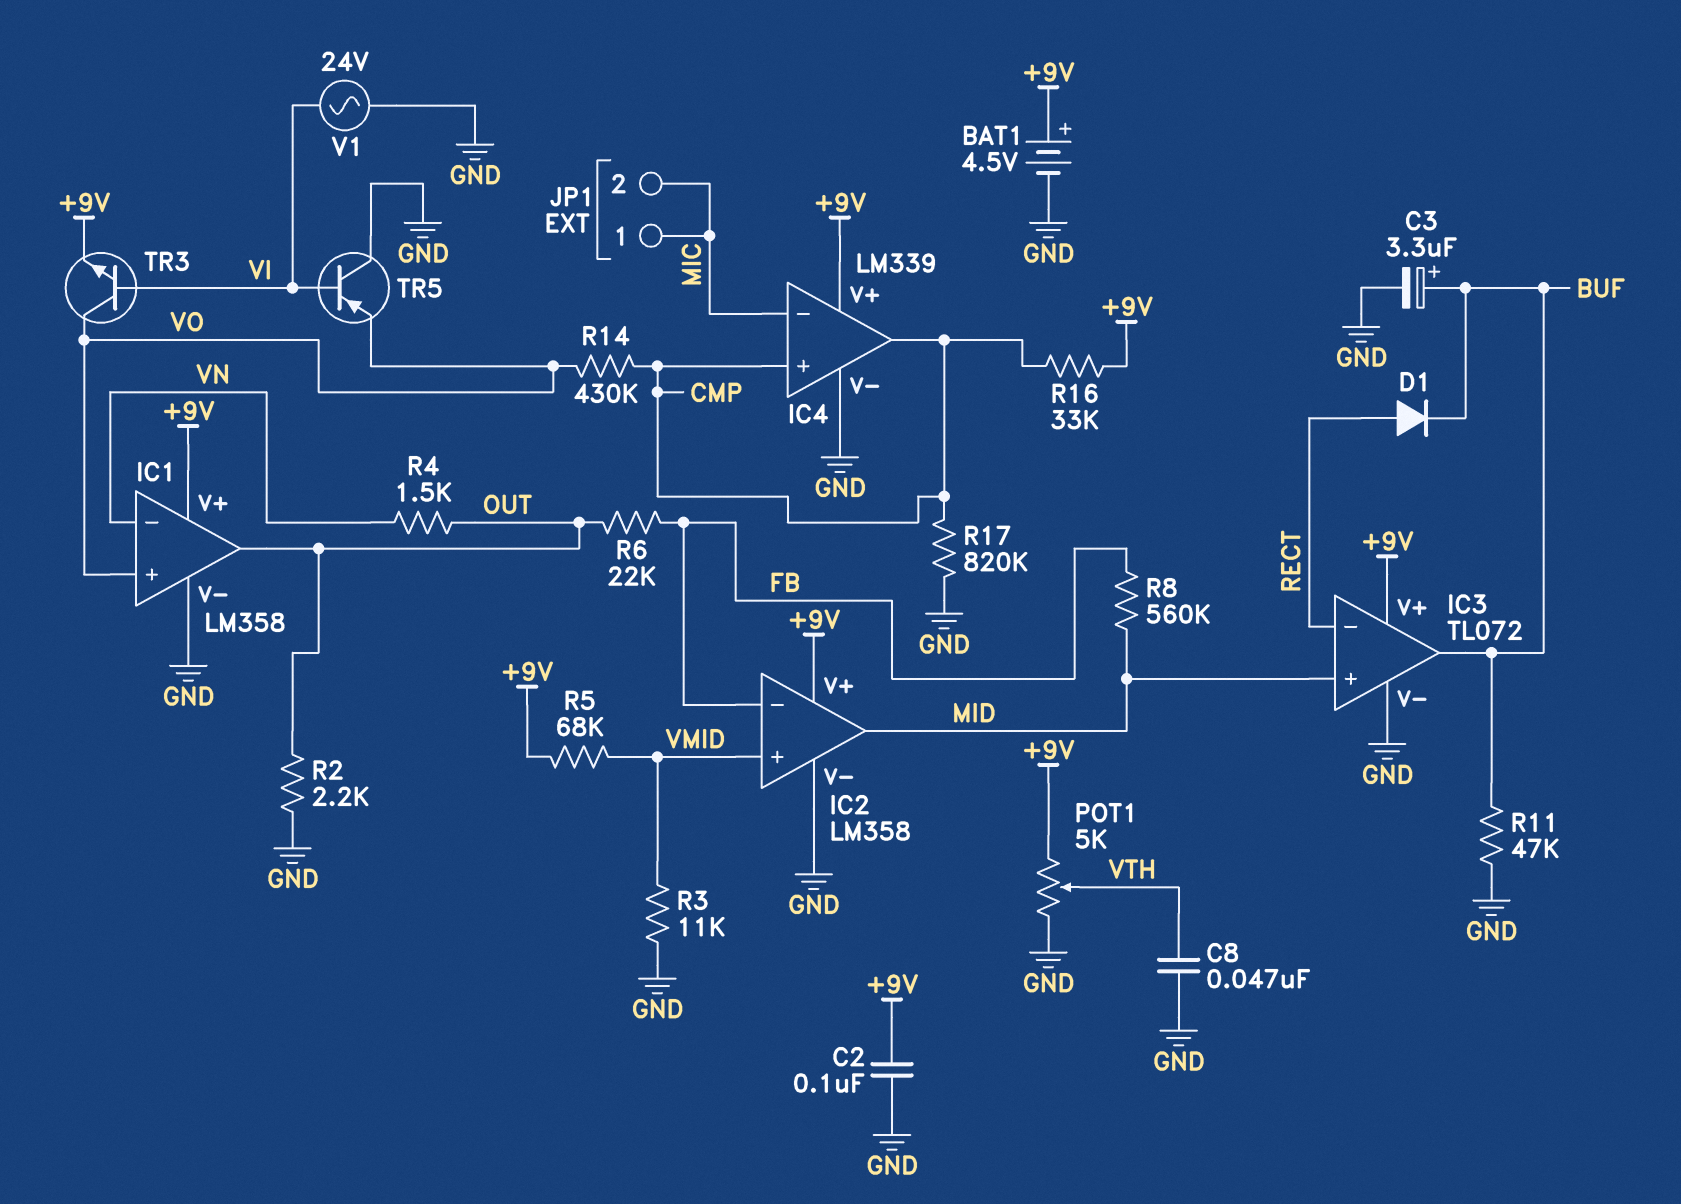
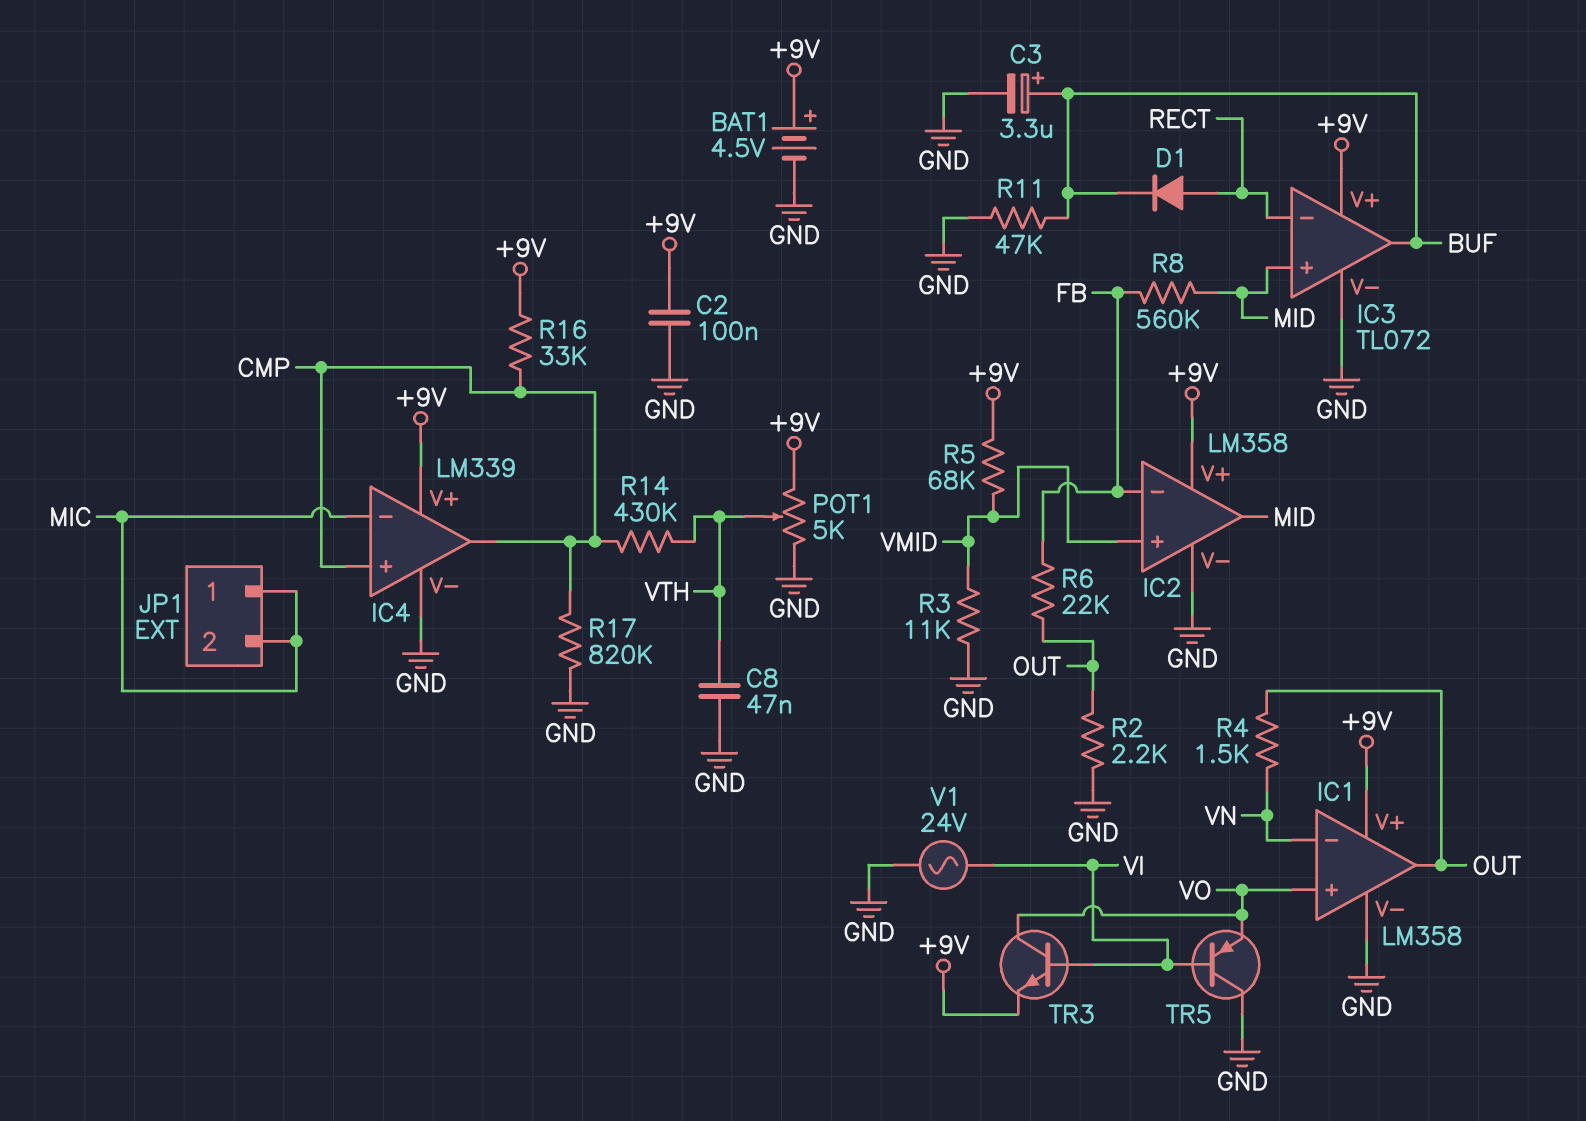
R14: 430k (CMP, VO) -> 430k (CMP, VTH)

